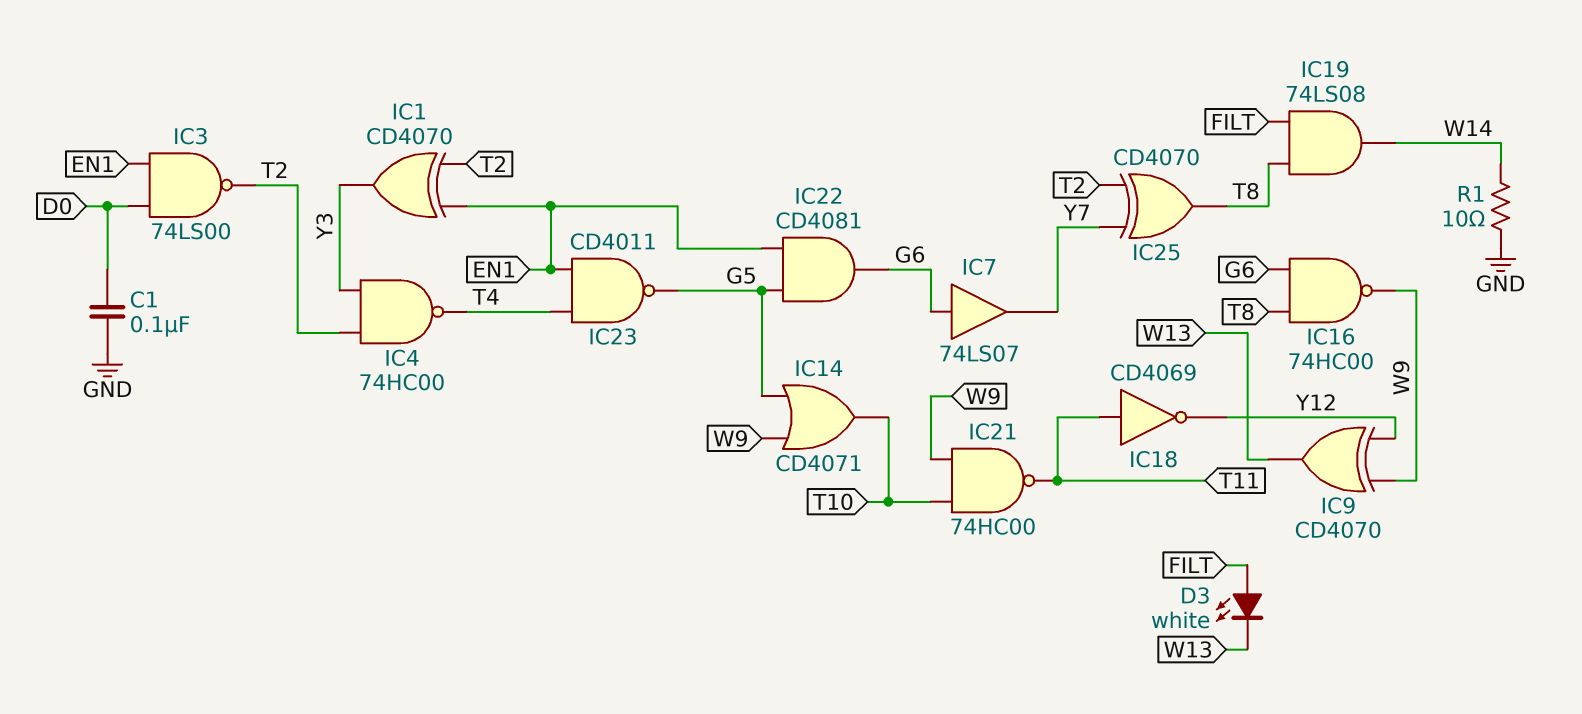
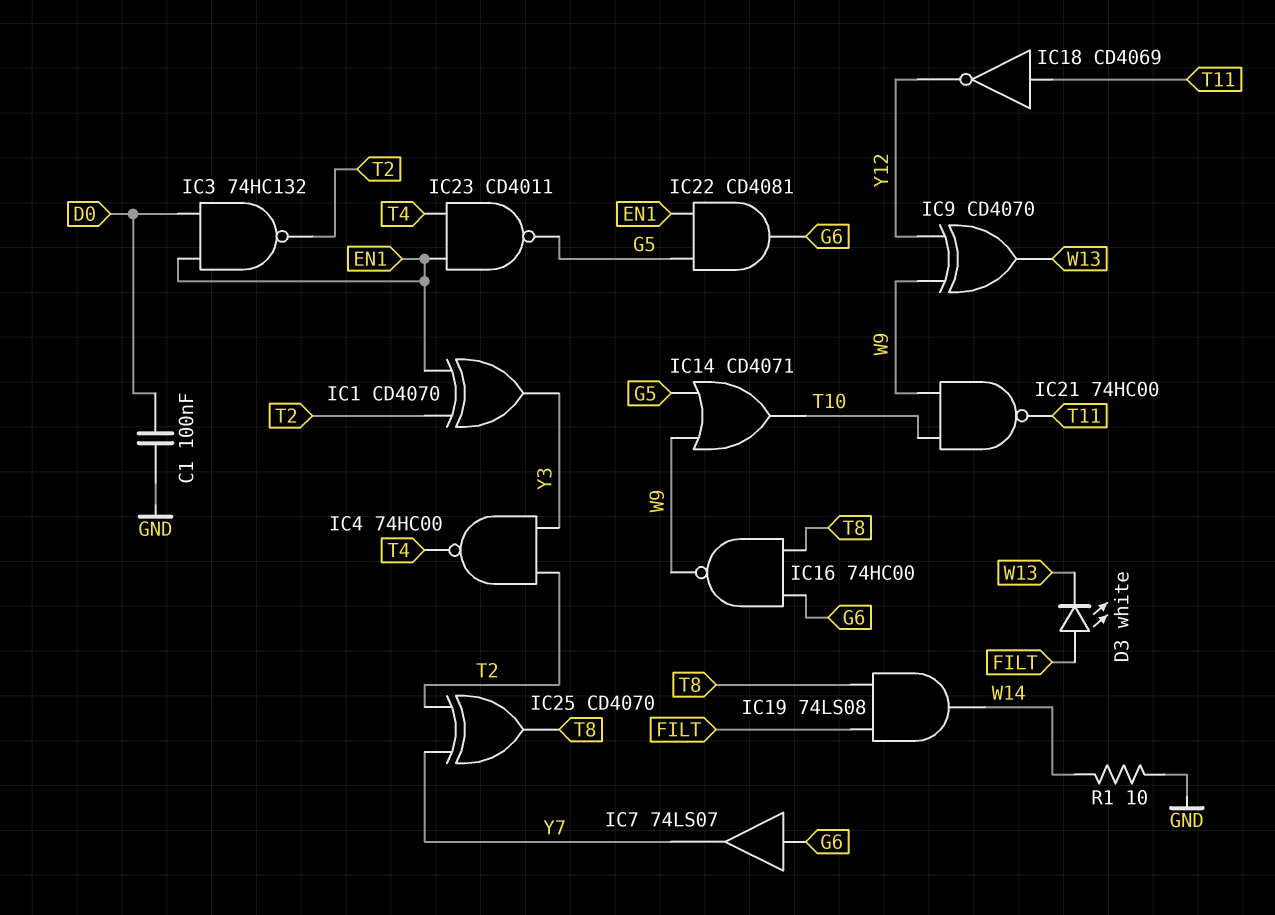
IC3: NAND 74LS00 (in D0, in EN1, out T2) -> NAND 74HC132 (in D0, in EN1, out T2)

